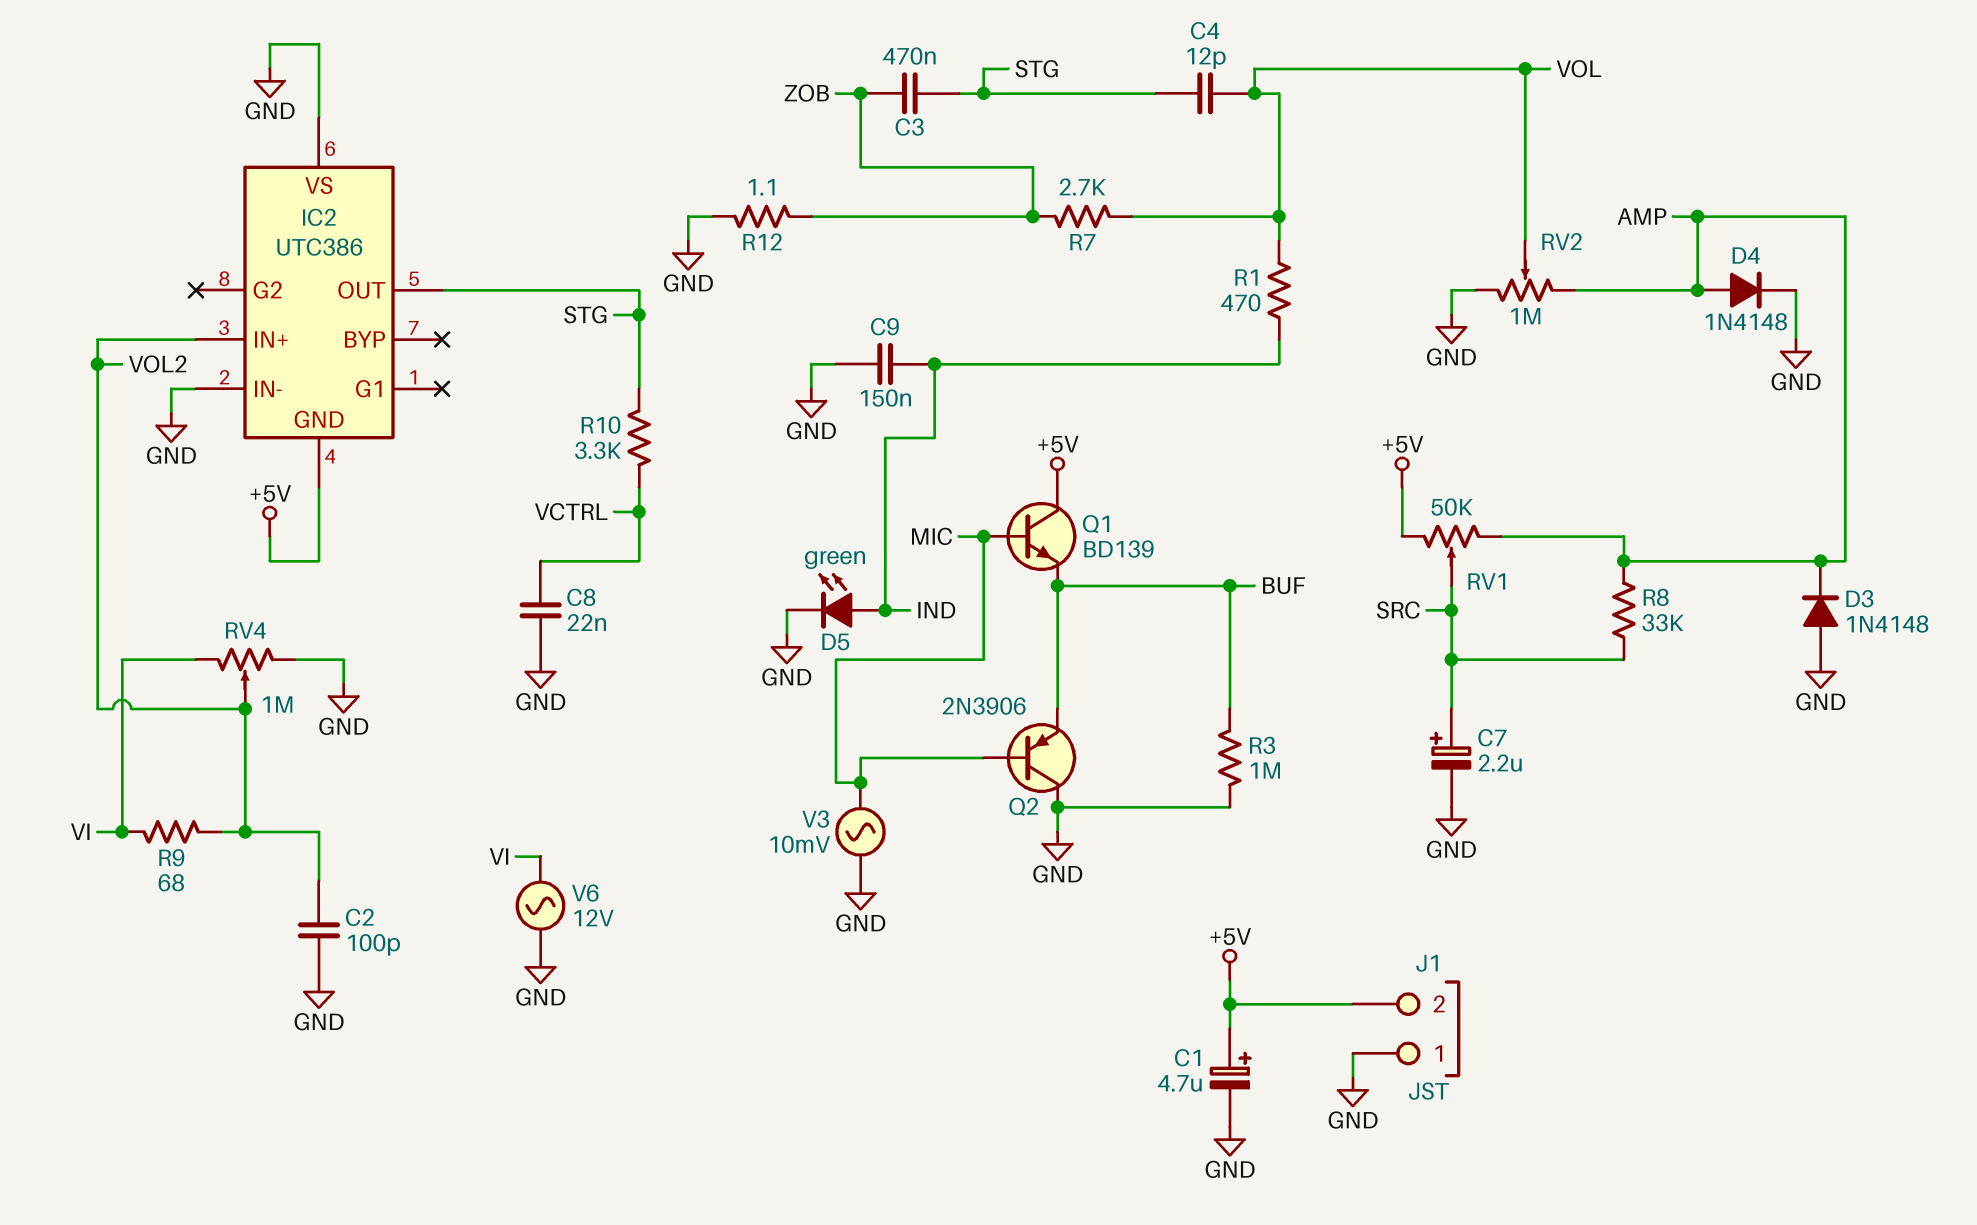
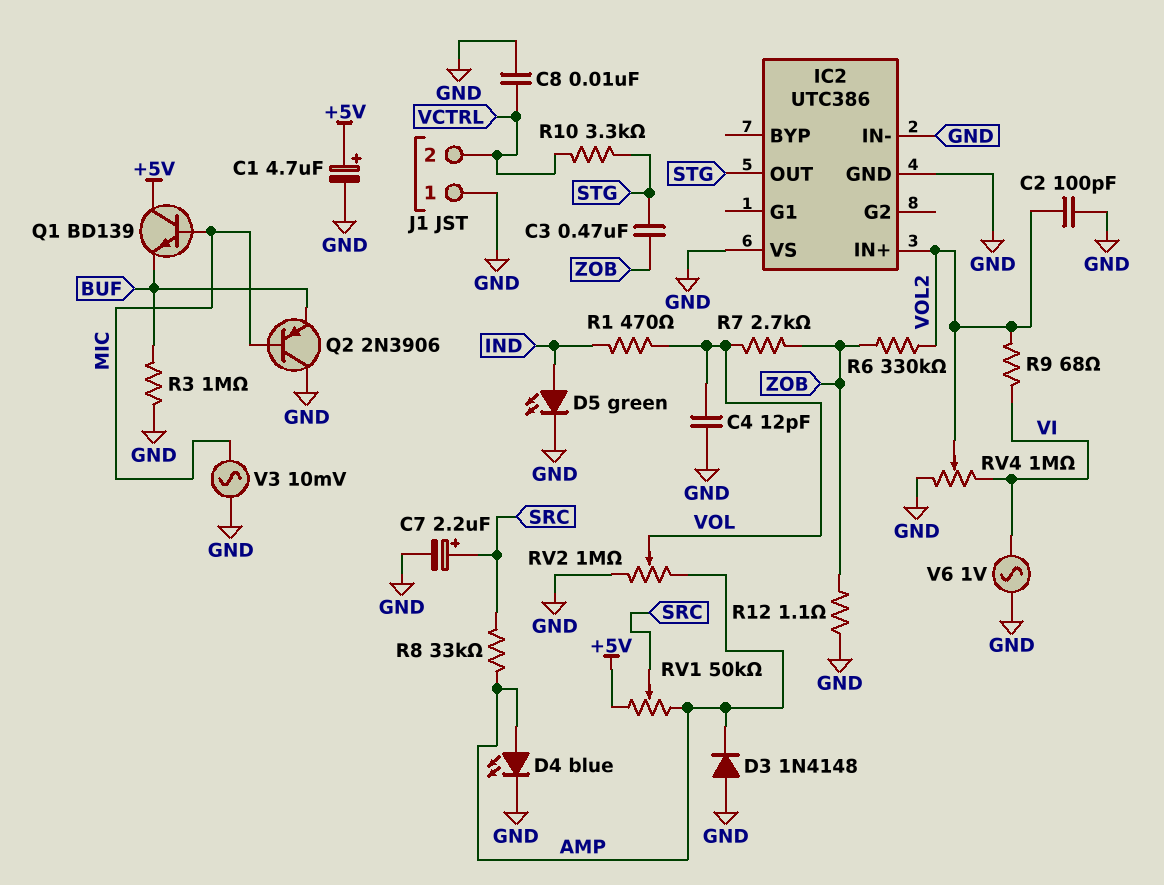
C4: 12pF (STG, VOL) -> 12pF (GND, VOL)
C8: 22nF (GND, VCTRL) -> 10nF (GND, VCTRL)
C9: 150nF (GND, IND) -> none
D4: diode 1N4148 (A AMP, K GND) -> LED blue (A AMP, K GND)
IC2 pin GND: +5V -> GND
J1 pin 2: +5V -> VCTRL
R6: none -> 330k (VOL2, ZOB)
V6: AC 12V (GND, VI) -> AC 1V (GND, VI)

